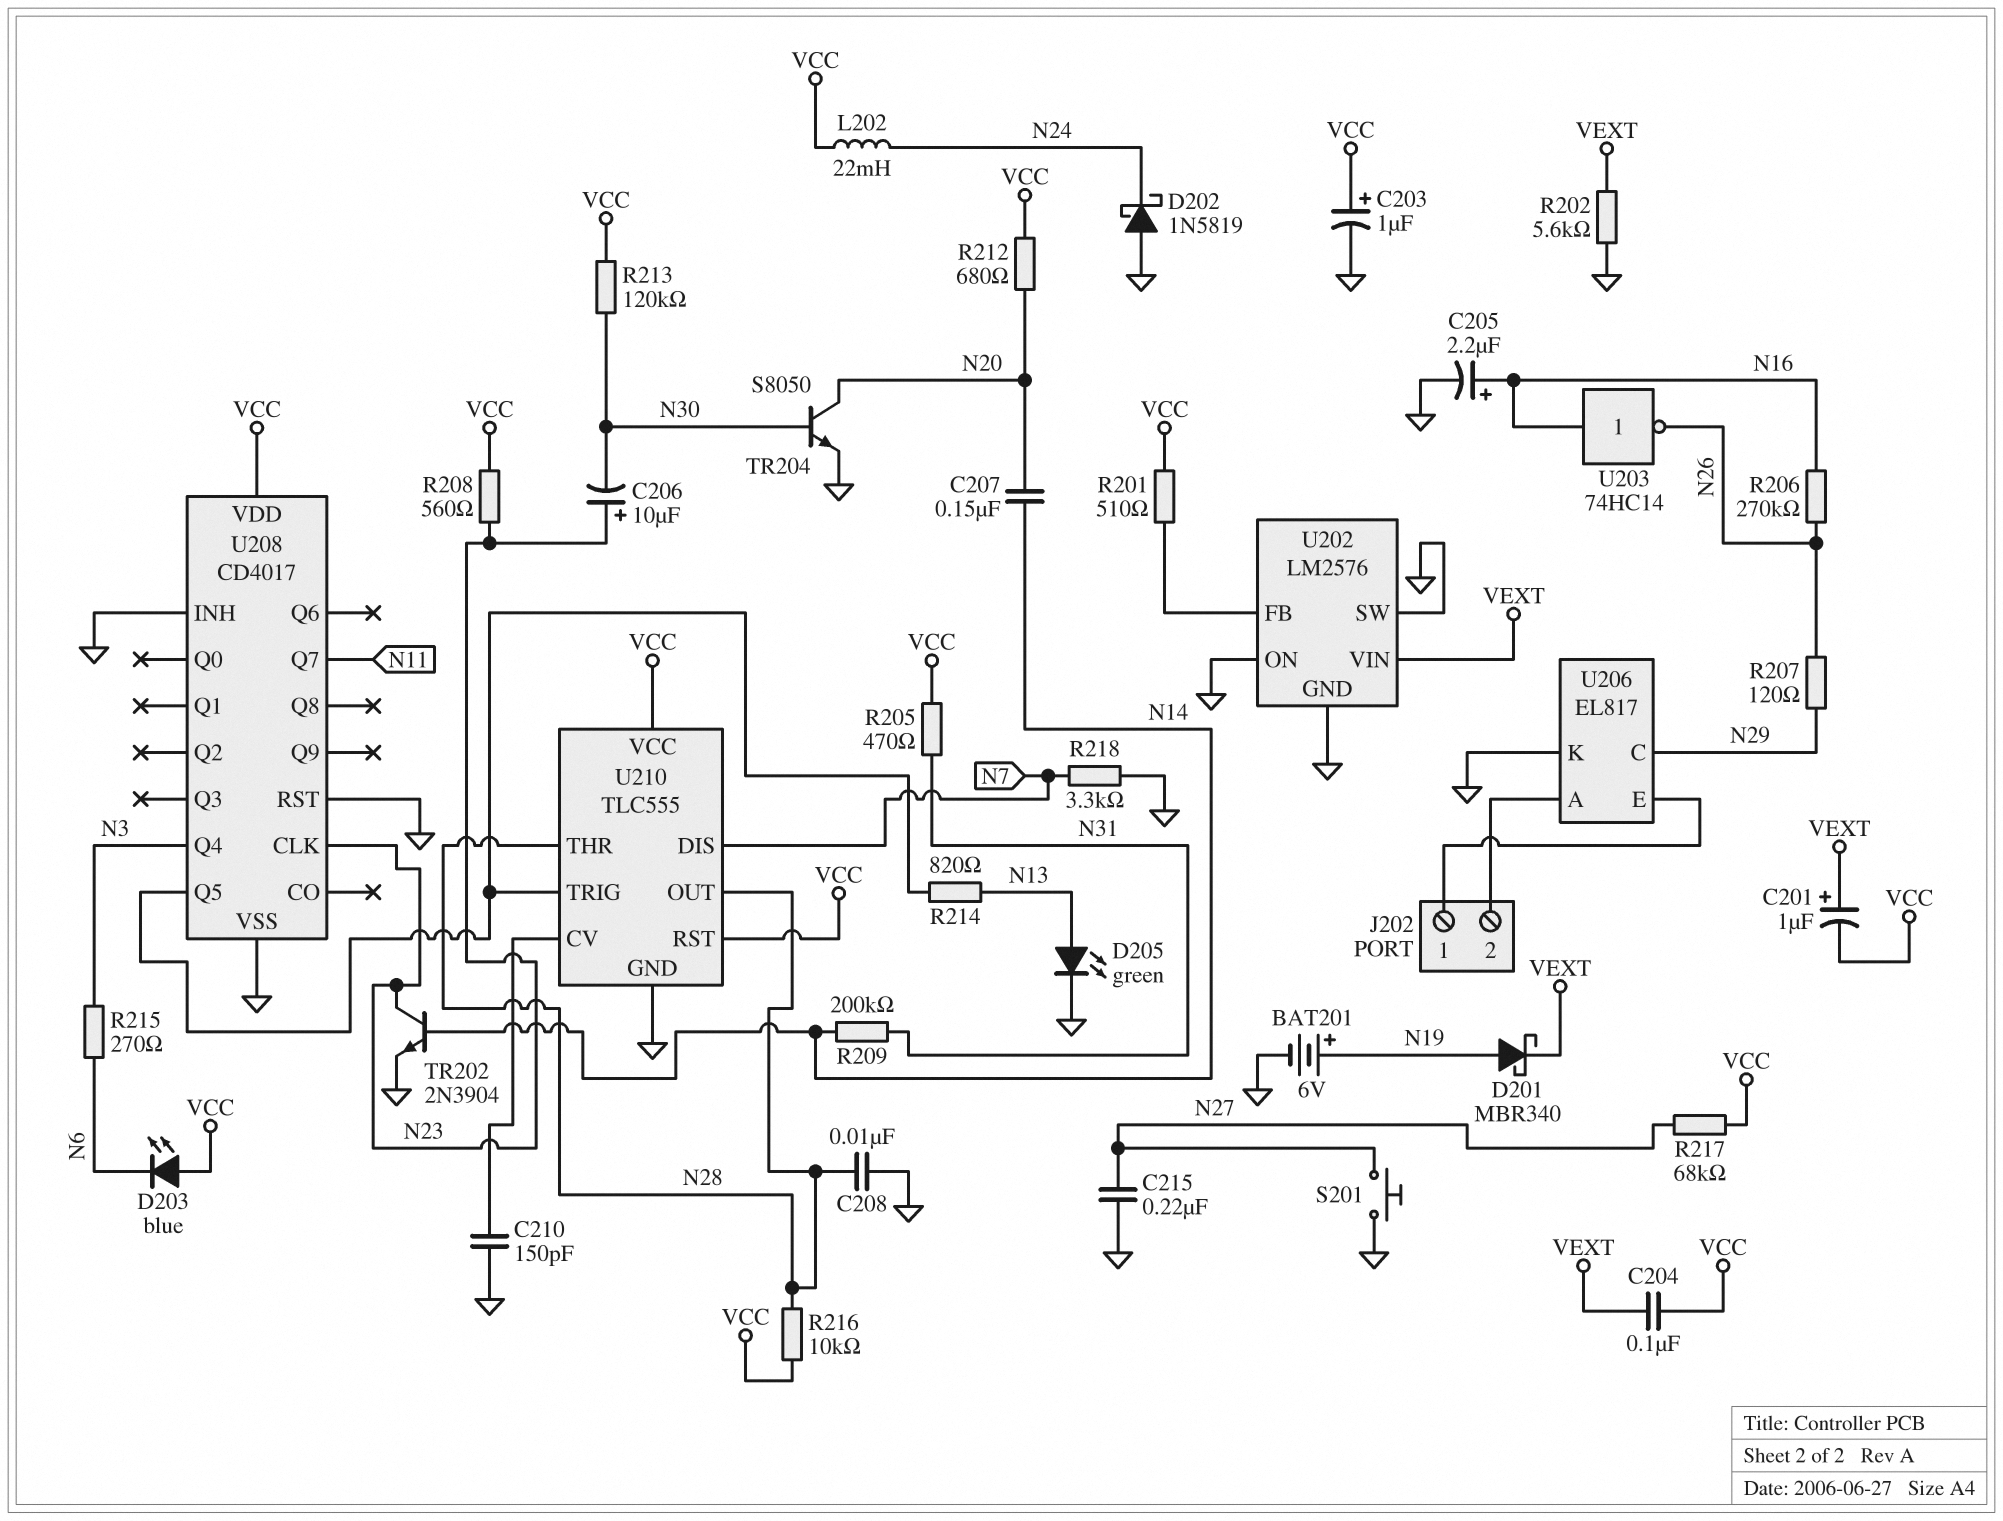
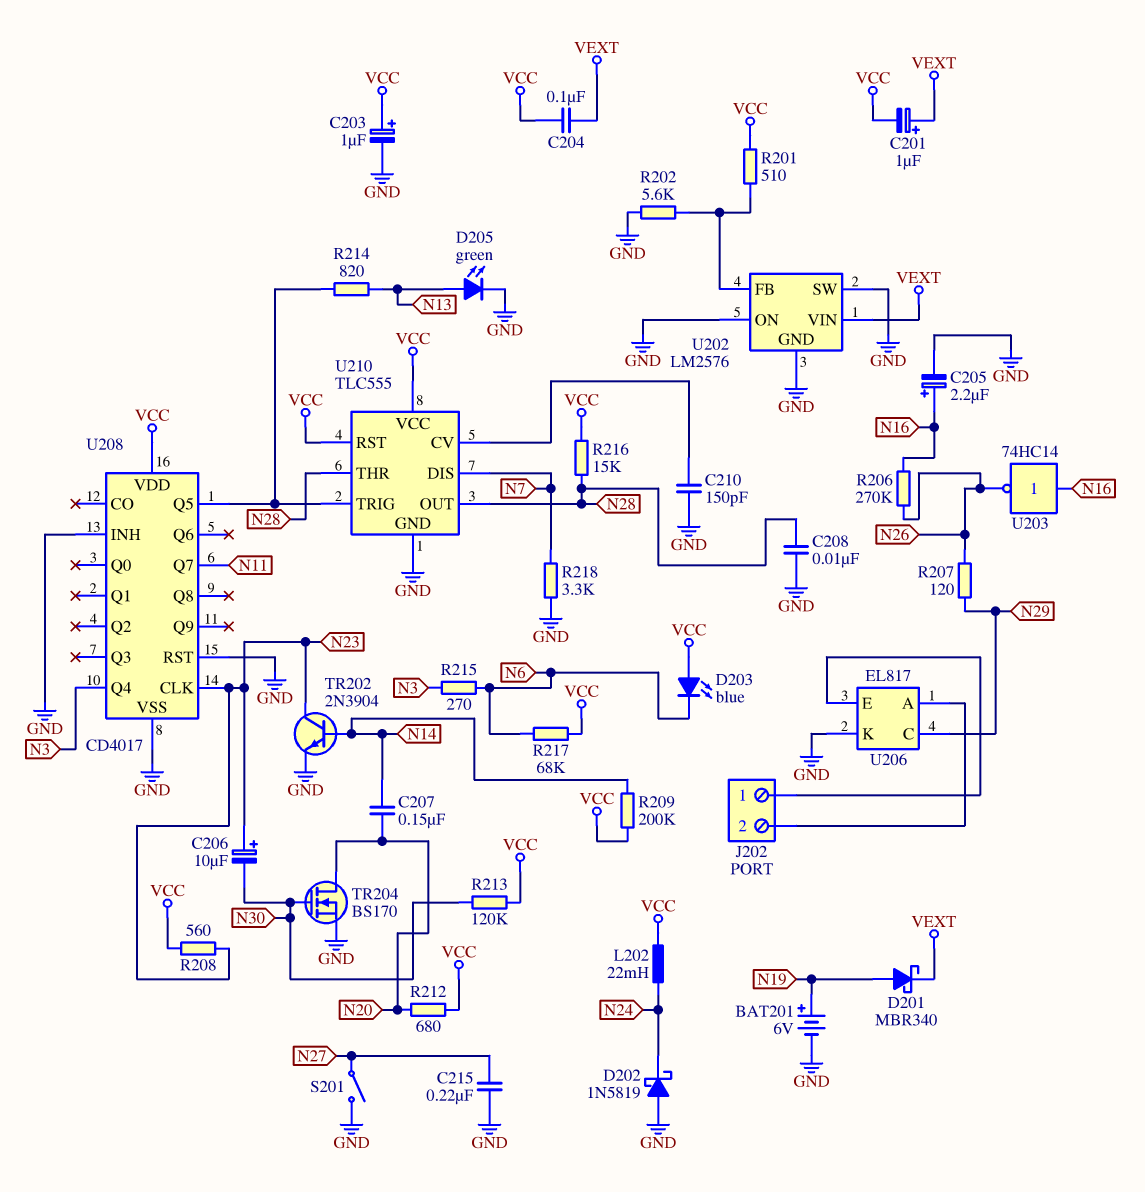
R202: 5.6k (GND, VEXT) -> 5.6k (GND, U202/FB)
R205: 470 (N31, VCC) -> none
R209: 200k (N14, N31) -> 200k (N14, VCC)
R216: 10k (N28, VCC) -> 15k (N28, VCC)
R217: 68k (N27, VCC) -> 68k (N6, VCC)
S201: button (GND, N27) -> switch (GND, N27)
TR204: NPN S8050 (B N30, C N20, E GND) -> NMOS BS170 (G N30, D N20, S GND)

